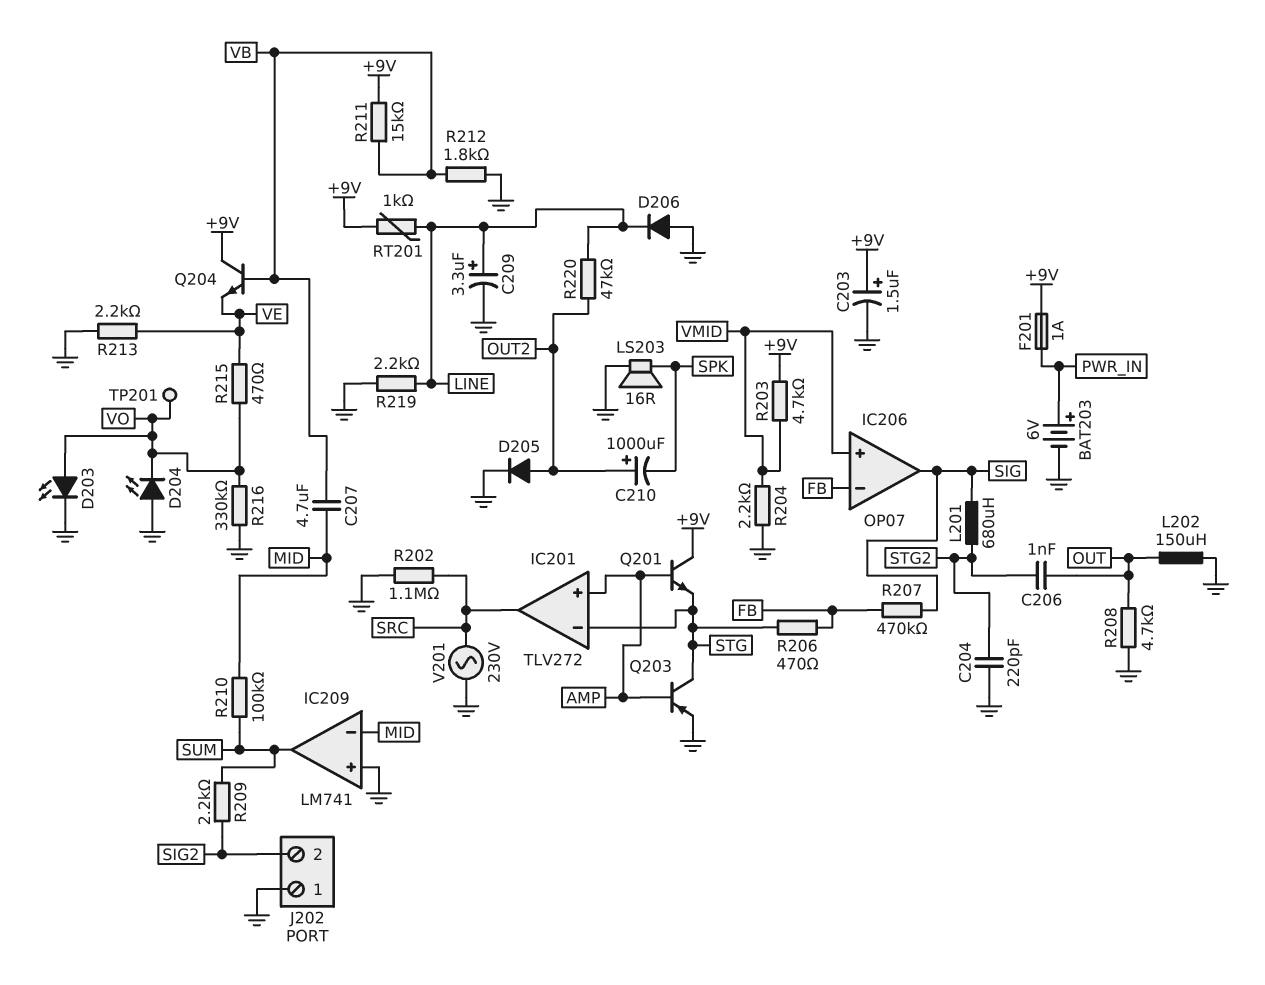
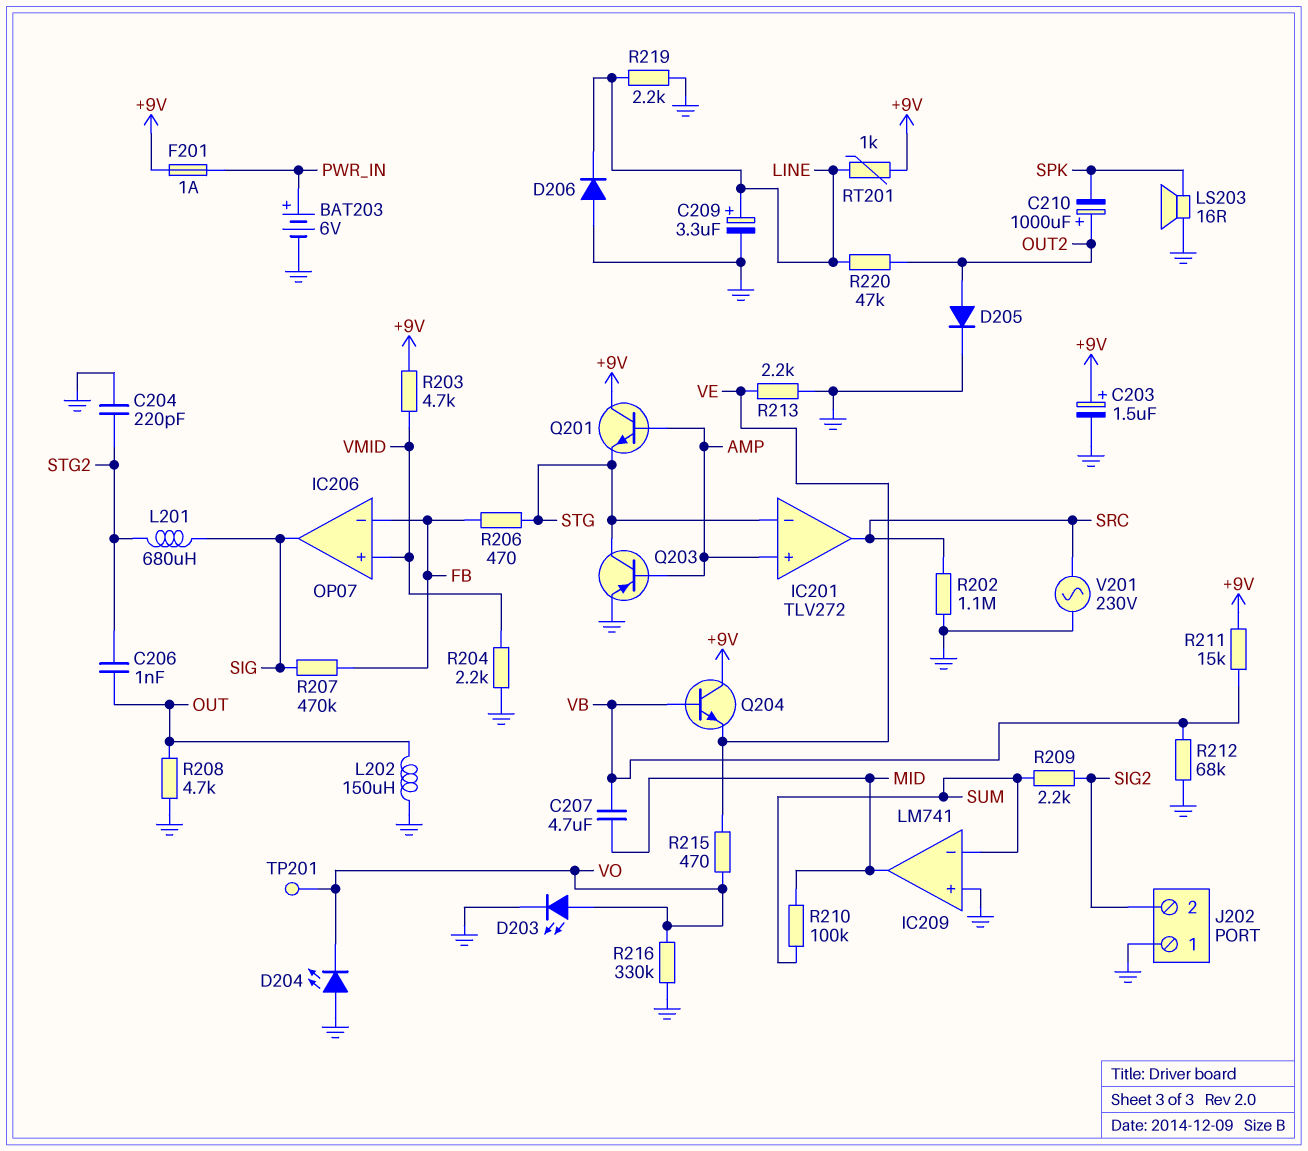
IC209 pin in-: MID -> SUM
IC209 pin out: SUM -> MID
R212: 1.8k (GND, VB) -> 68k (GND, VB)

